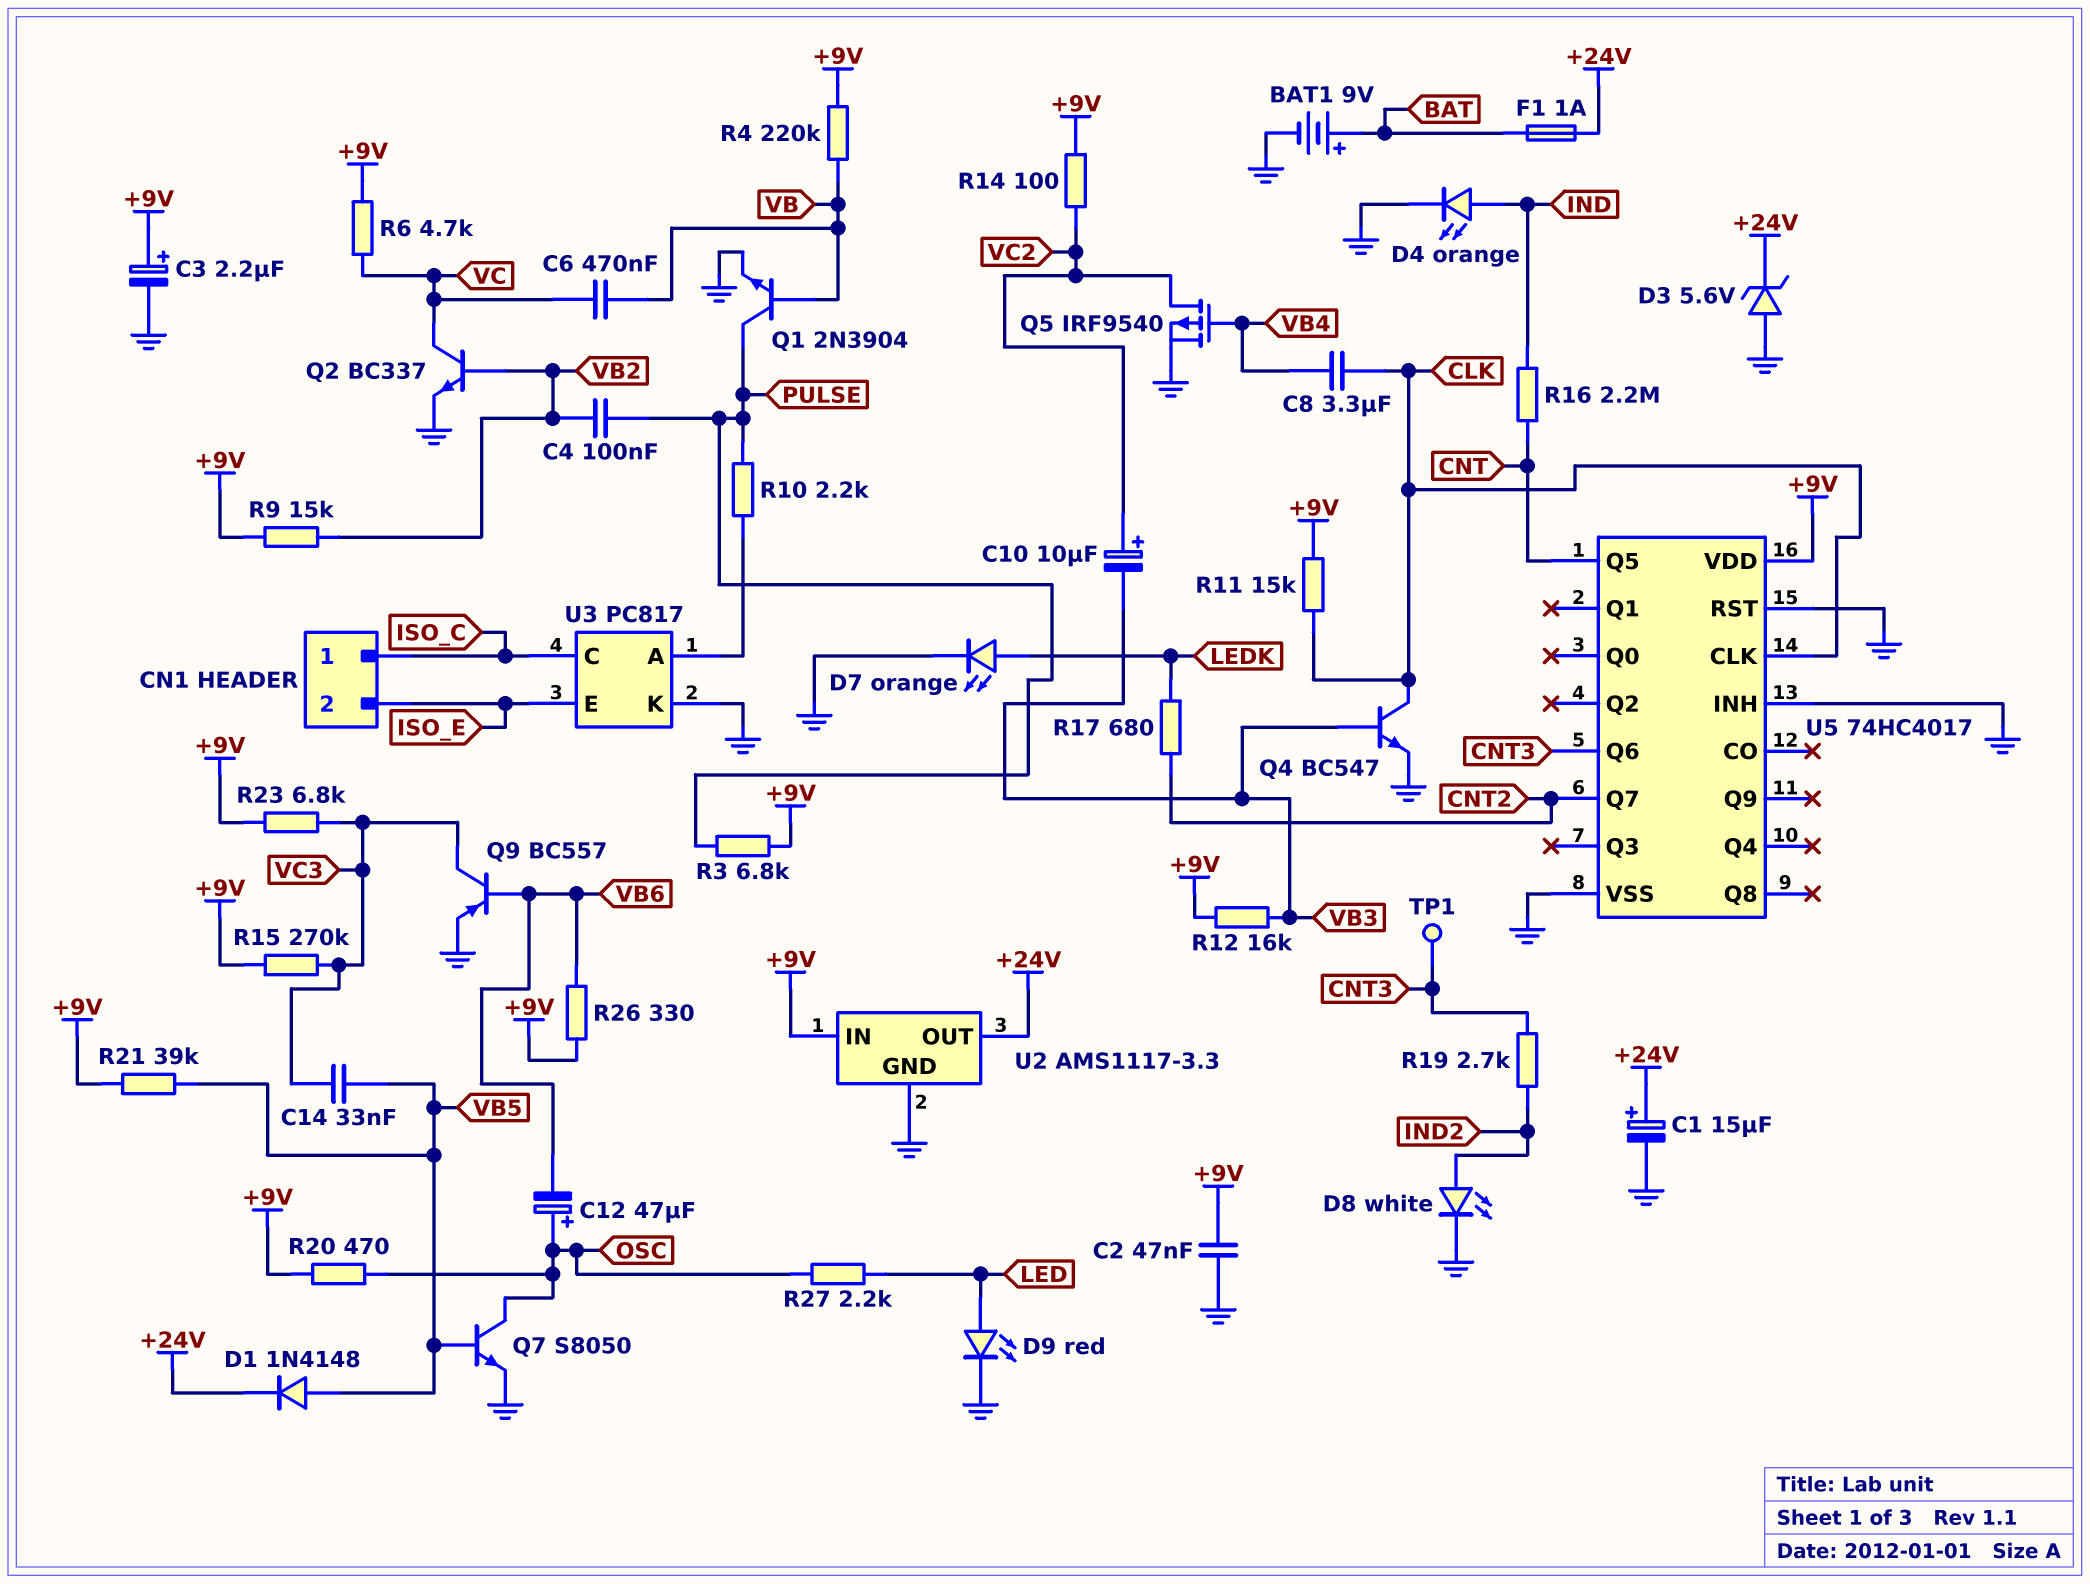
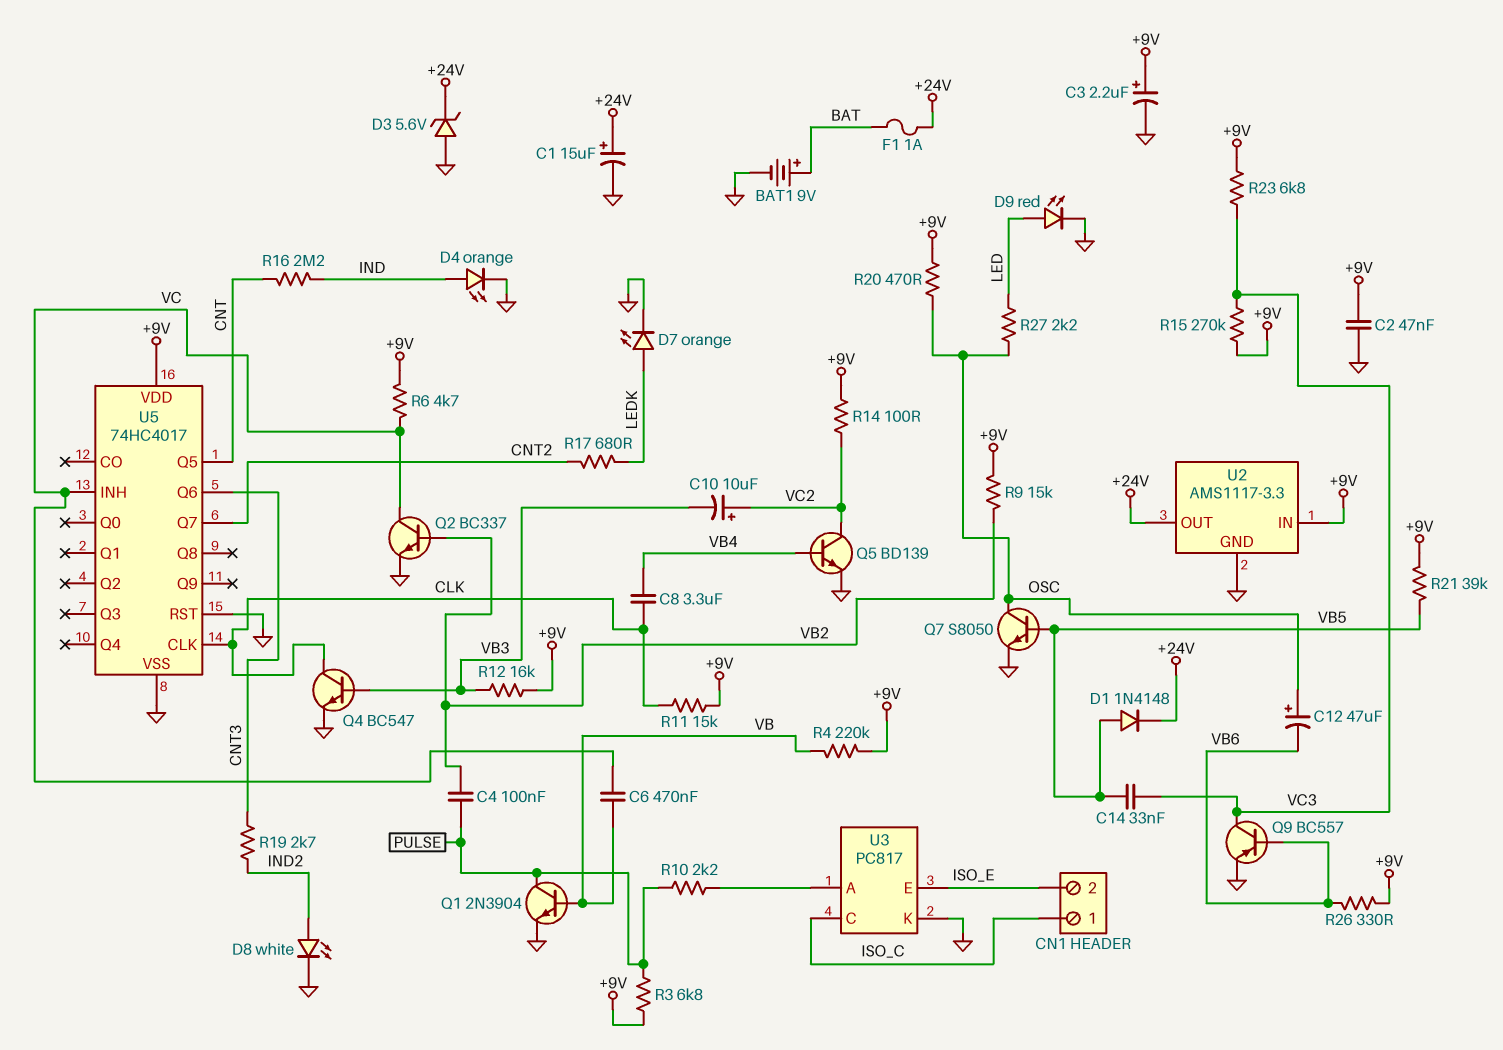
Q5: PMOS IRF9540 (G VB4, D VC2, S GND) -> NPN BD139 (B VB4, C VC2, E GND)
TP1: test point (CNT3) -> none
U5 pin INH: GND -> VC

